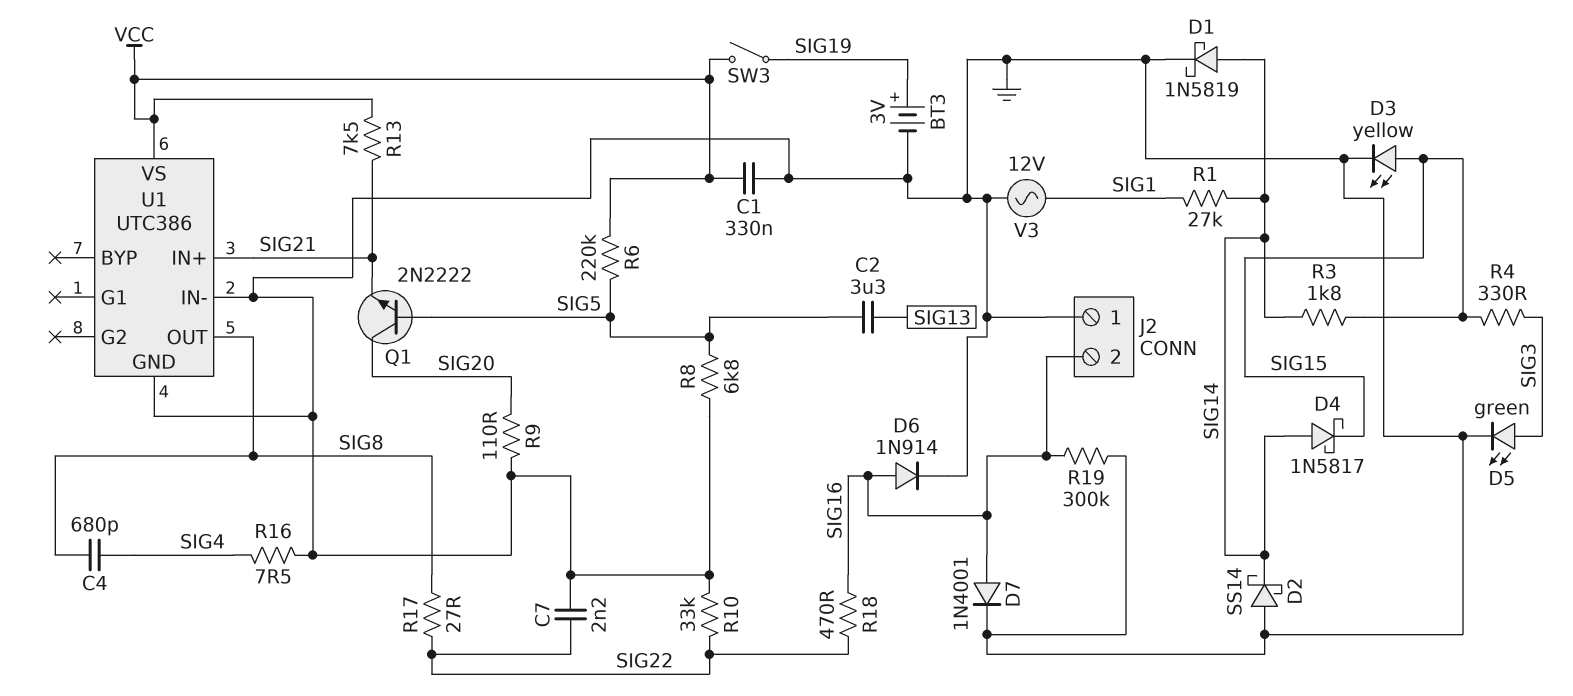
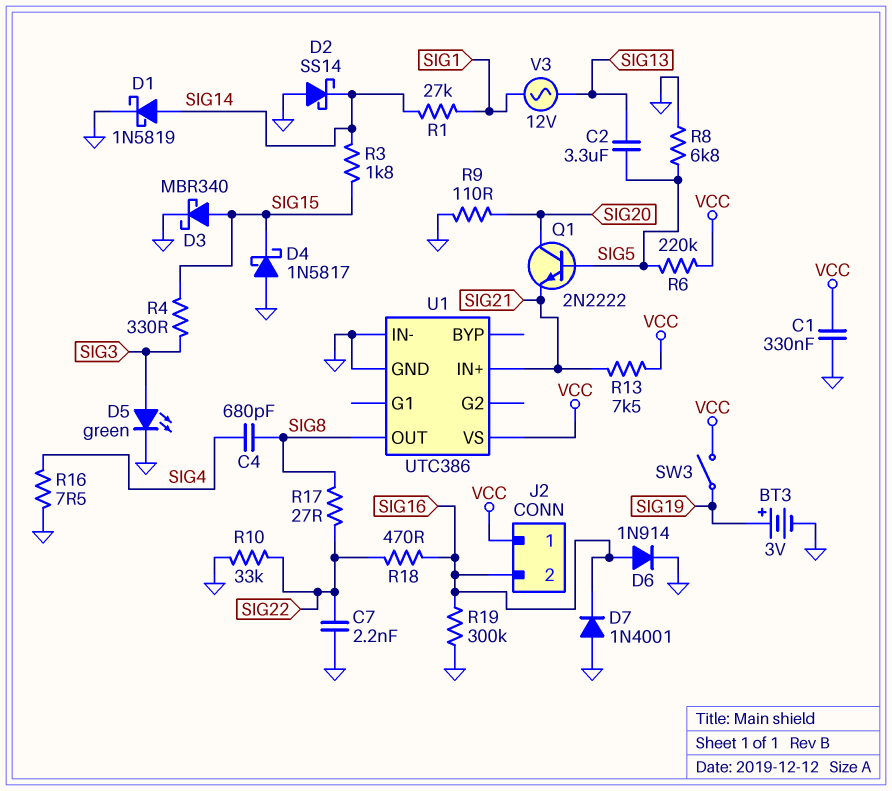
D3: LED yellow (A SIG15, K GND) -> schottky MBR340 (A SIG15, K GND)
D4: schottky 1N5817 (A SIG14, K SIG15) -> schottky 1N5817 (A GND, K SIG15)
D7: diode 1N4001 (A SIG16, K GND) -> diode 1N4001 (A GND, K SIG16)
J2 pin 1: GND -> VCC
V3: AC 12V (GND, SIG1) -> AC 12V (SIG1, SIG13)

